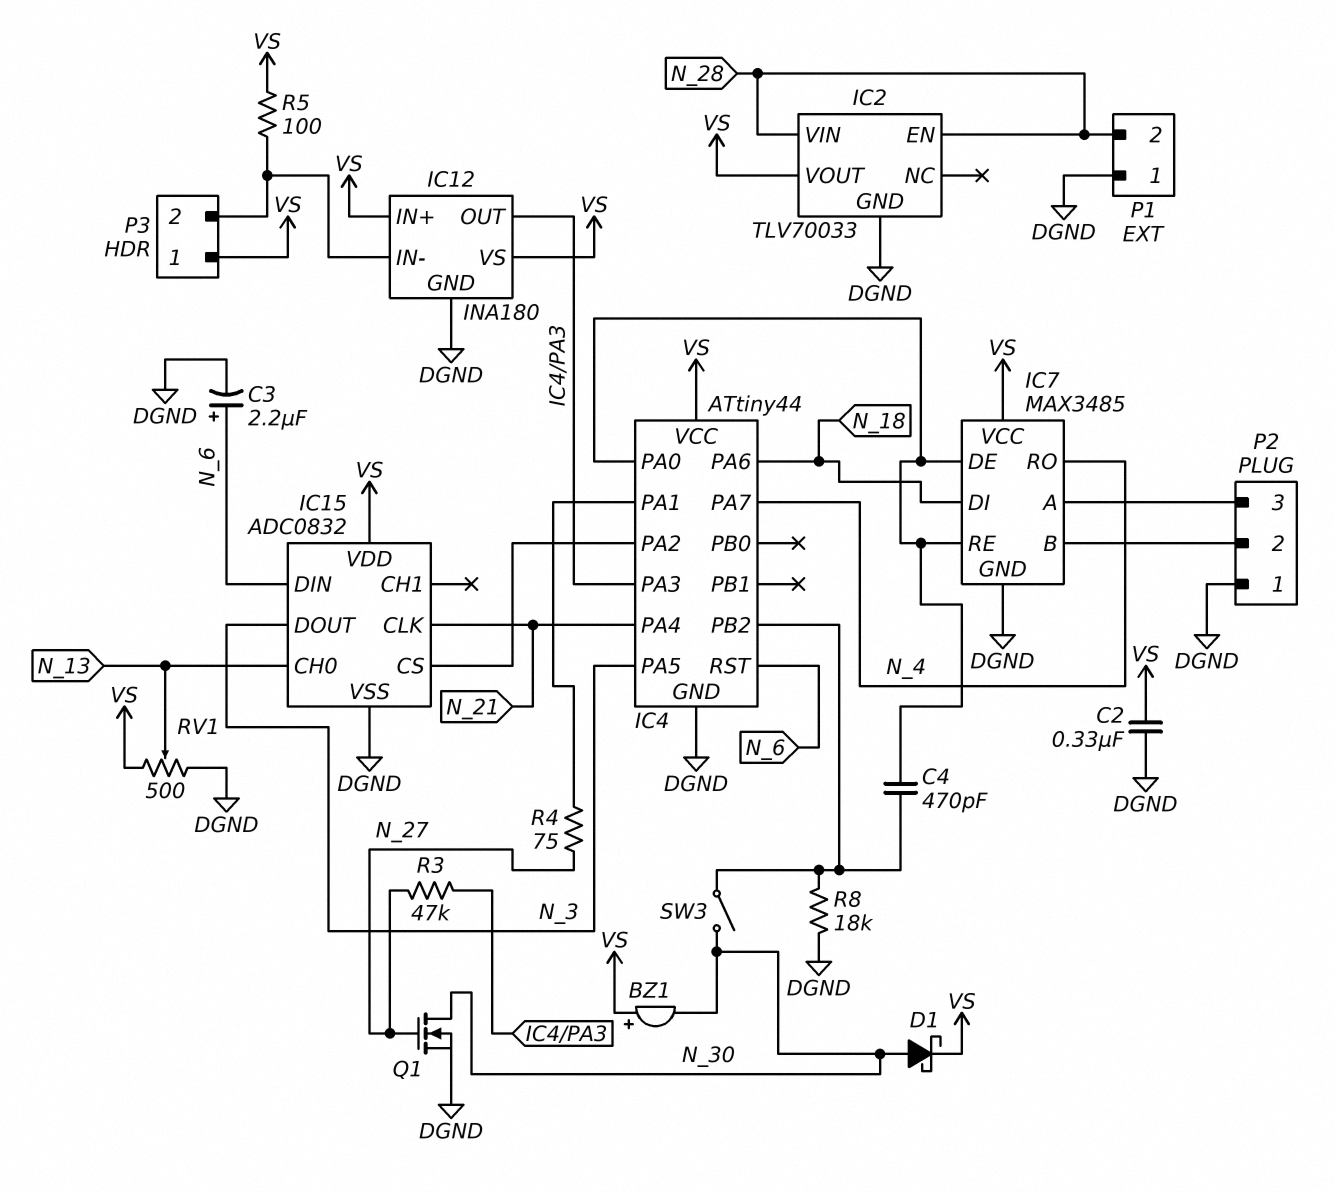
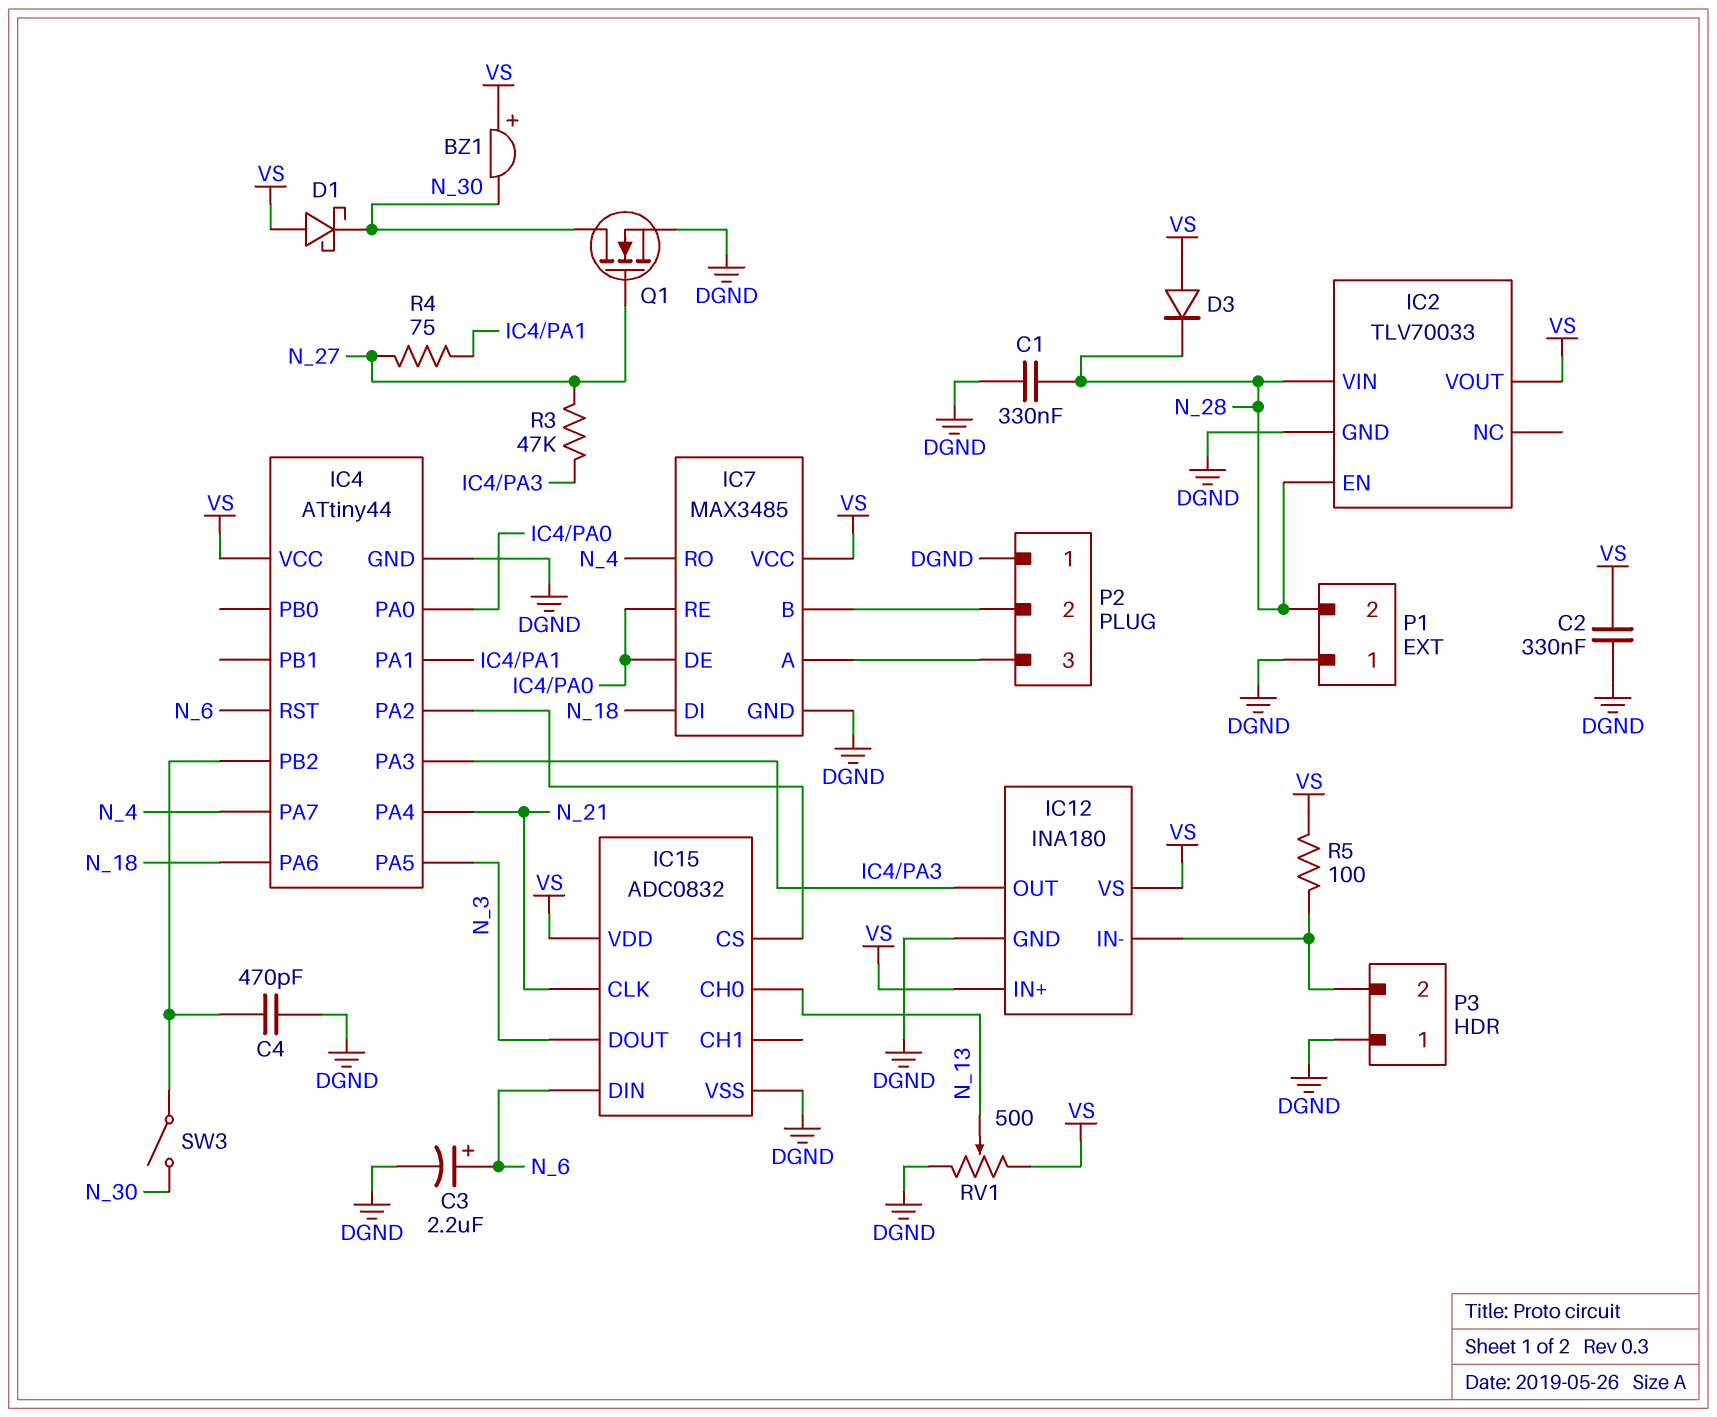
C1: none -> 330nF (DGND, N_28)
C4: 470pF (IC4/PA0, IC4/PB2) -> 470pF (DGND, IC4/PB2)
D1: schottky (A N_30, K VS) -> schottky (A VS, K N_30)
D3: none -> diode (A VS, K N_28)
P3 pin 1: VS -> DGND
R8: 18k (DGND, IC4/PB2) -> none

